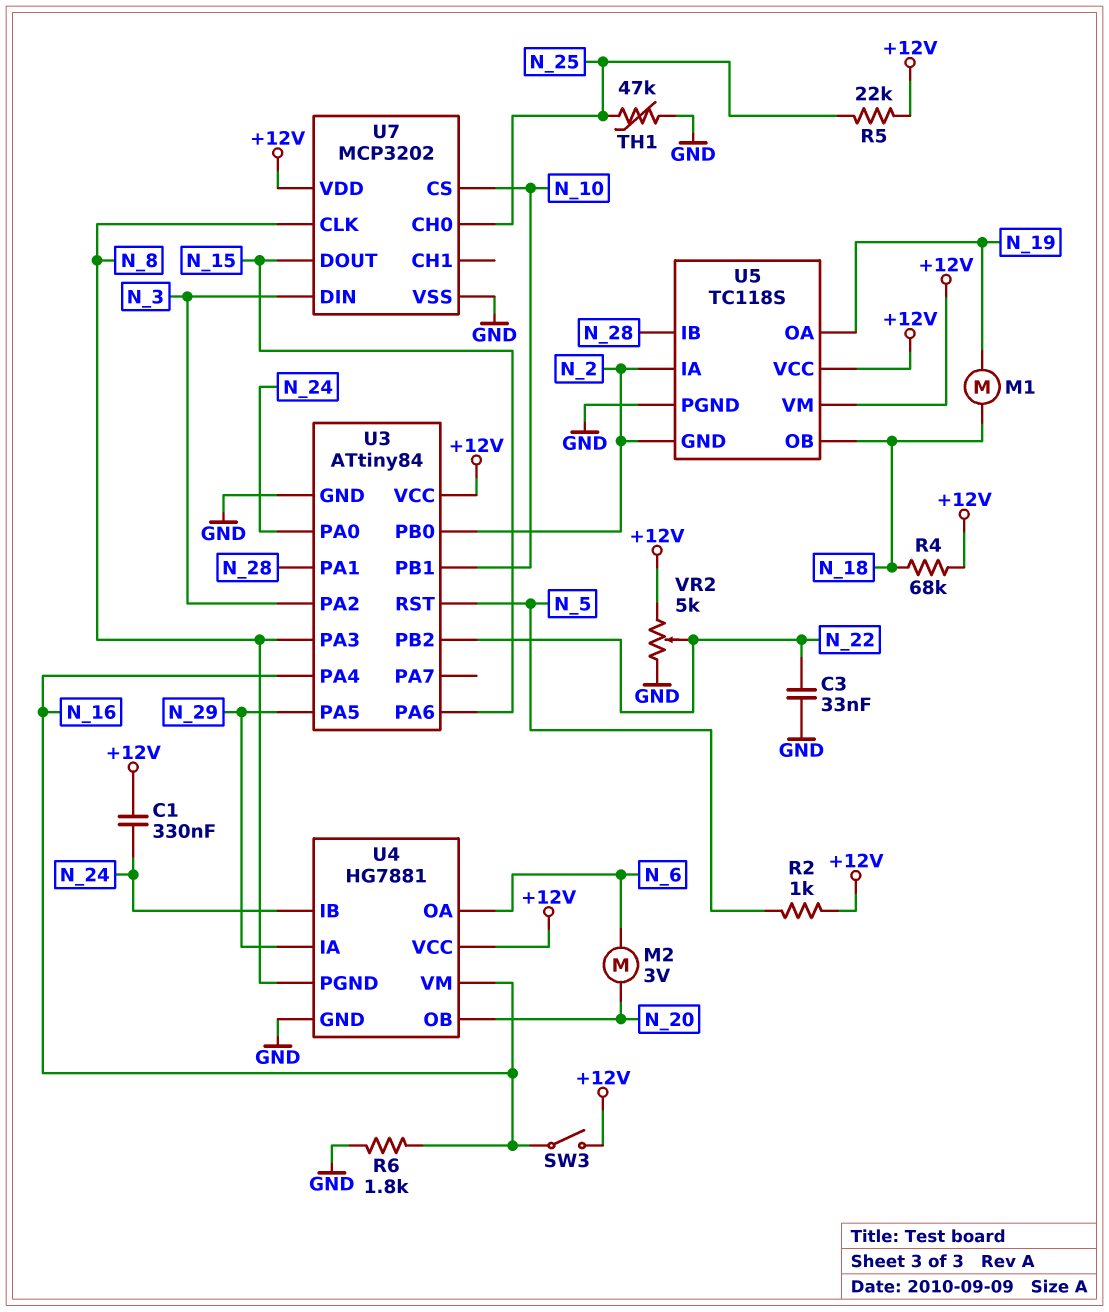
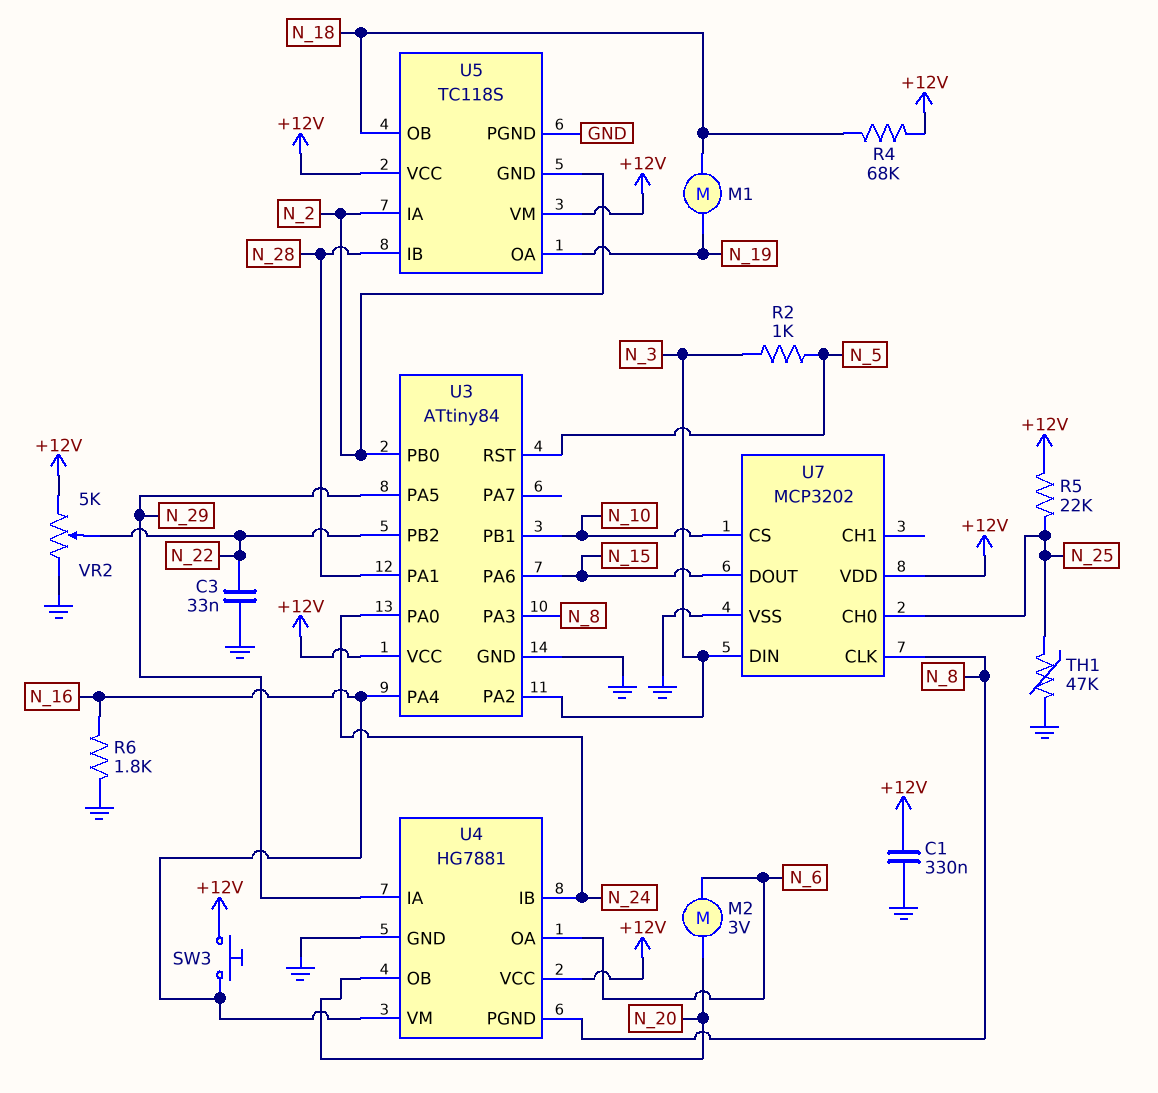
C1: 330nF (+12V, N_24) -> 330nF (+12V, GND)
R2: 1k (+12V, N_5) -> 1k (N_3, N_5)
SW3: switch (+12V, N_16) -> button (+12V, N_16)

